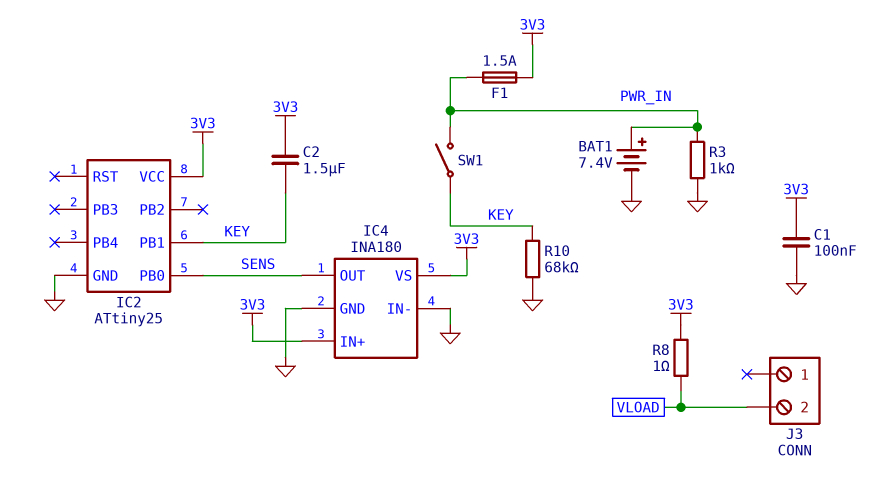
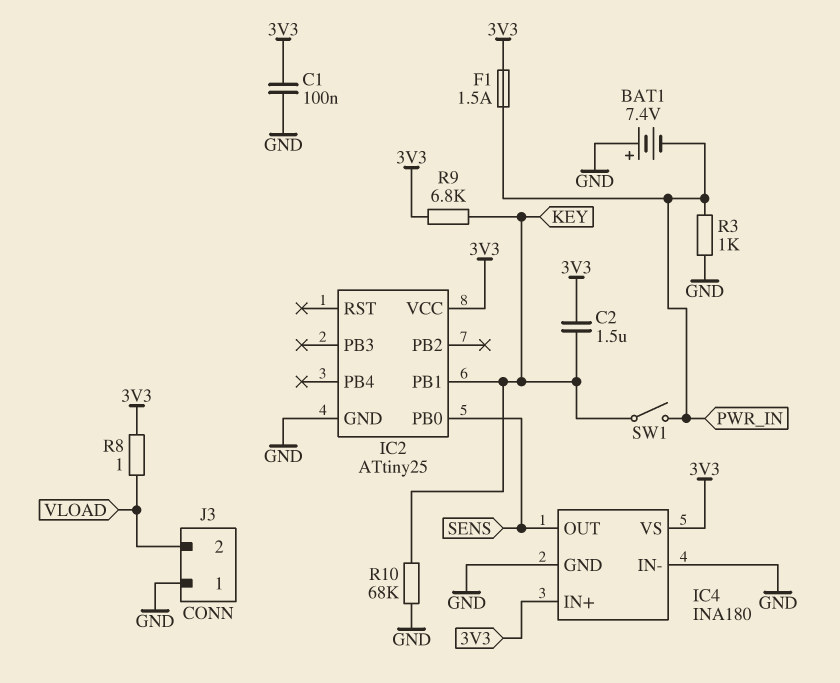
BAT1: 7.4V (plus PWR_IN, minus GND) -> 7.4V (plus GND, minus PWR_IN)
J3 pin 1: none -> GND
R9: none -> 6.8k (3V3, KEY)

